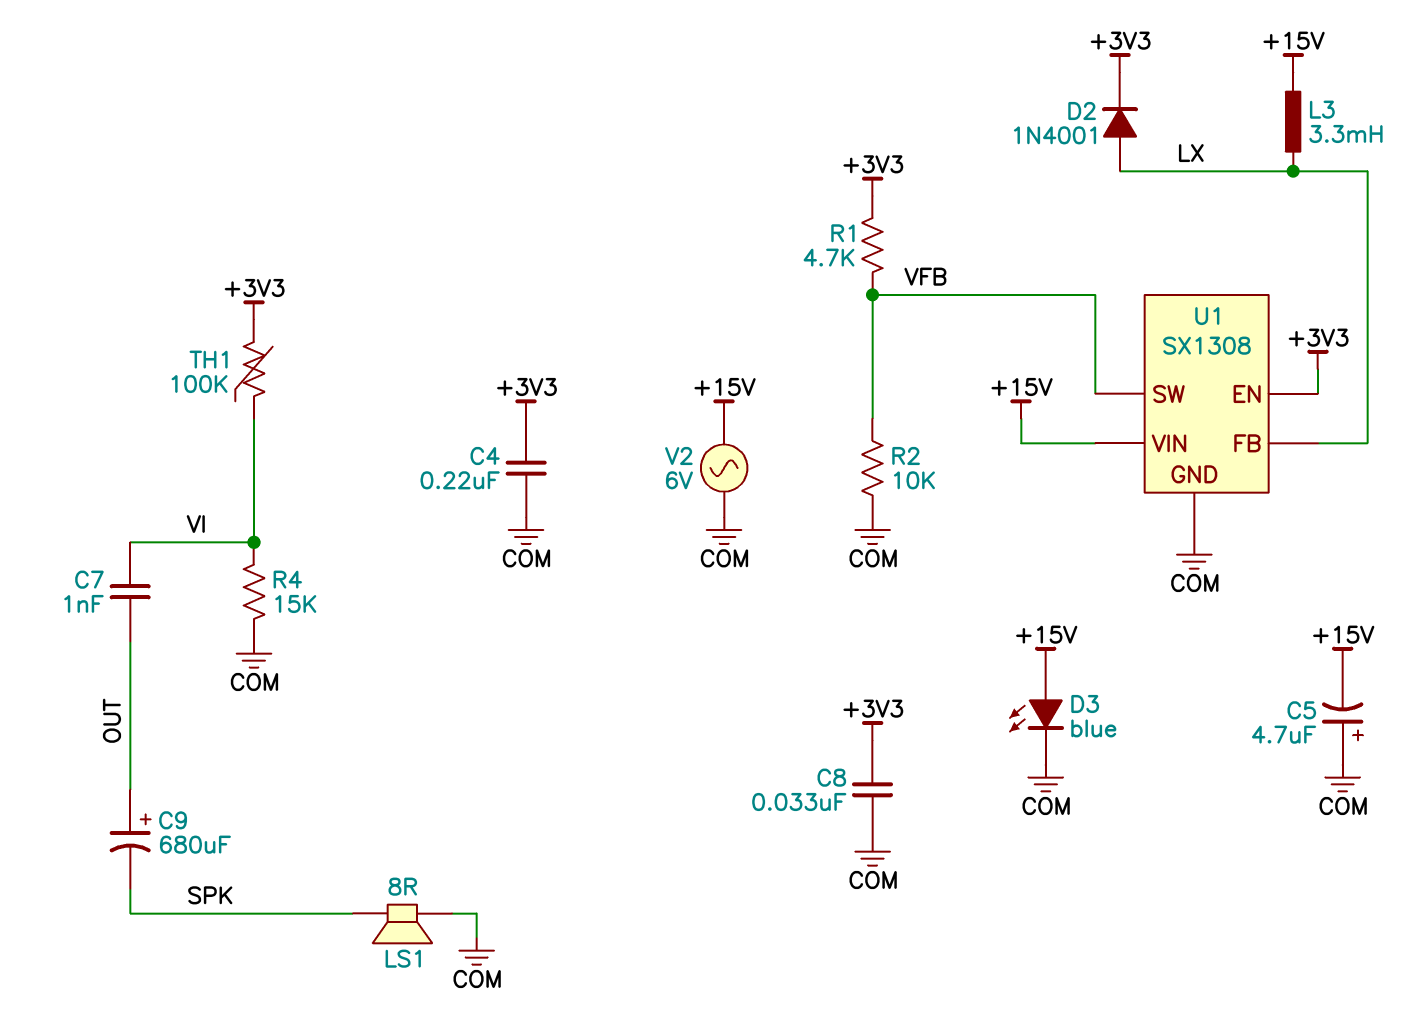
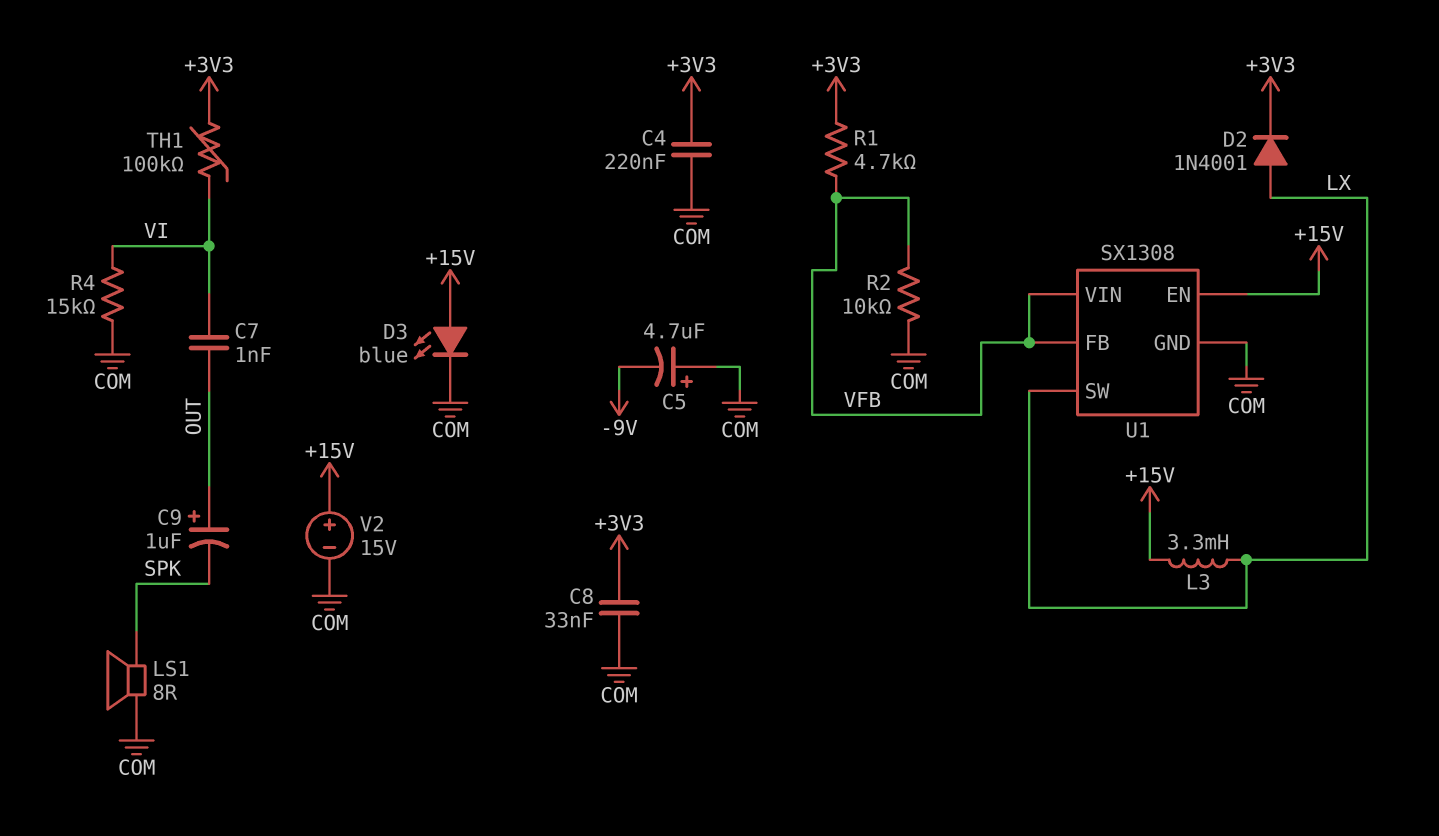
C5: 4.7uF (plus COM, minus +15V) -> 4.7uF (plus COM, minus -9V)
C9: 680uF (plus OUT, minus SPK) -> 1uF (plus OUT, minus SPK)
U1 pin EN: +3V3 -> +15V
U1 pin FB: LX -> VFB
U1 pin SW: VFB -> LX
U1 pin VIN: +15V -> VFB
V2: AC 6V (+15V, COM) -> 15V (plus +15V, minus COM)

